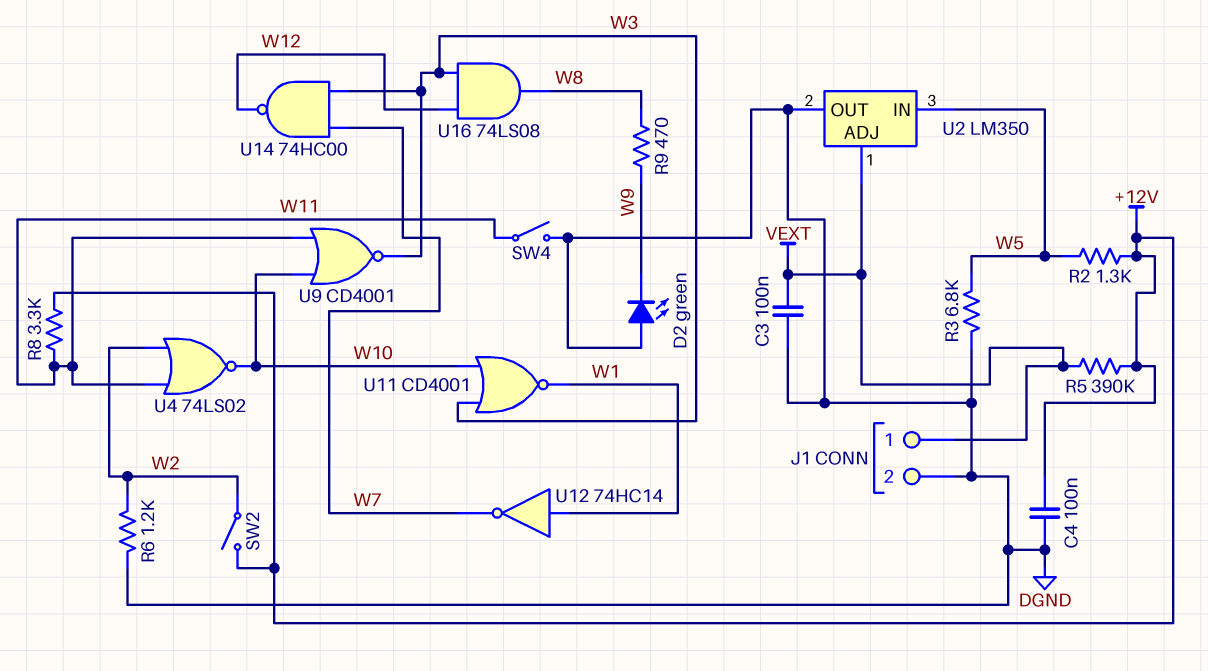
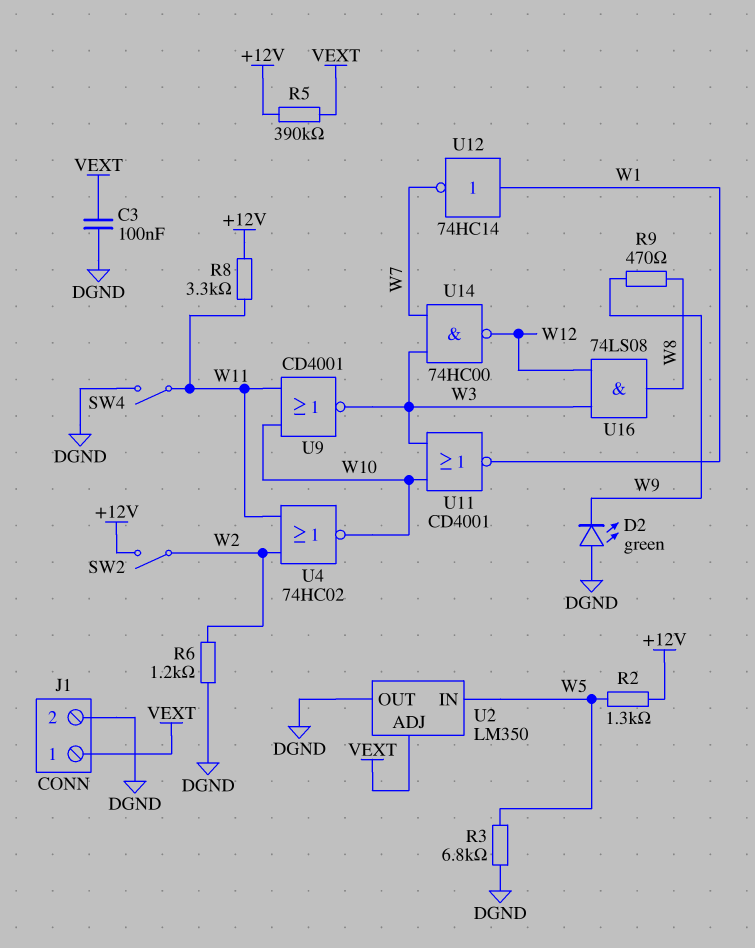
C4: 100nF (+12V, DGND) -> none
U4: NOR 74LS02 (in W2, in W11, out W10) -> NOR 74HC02 (in W2, in W11, out W10)

